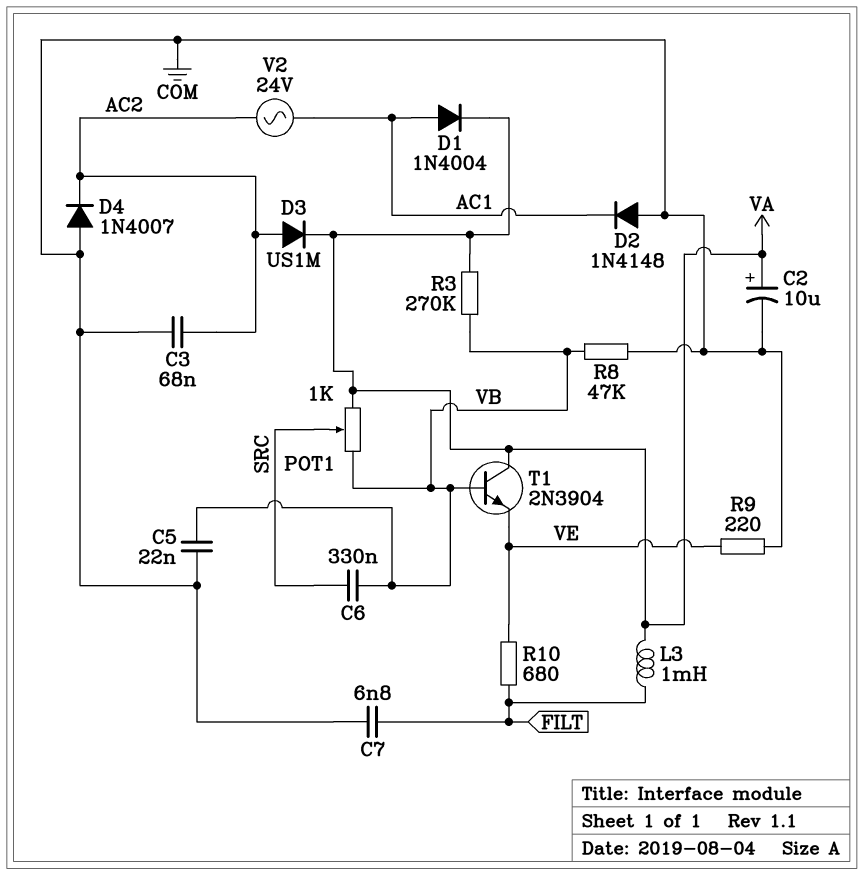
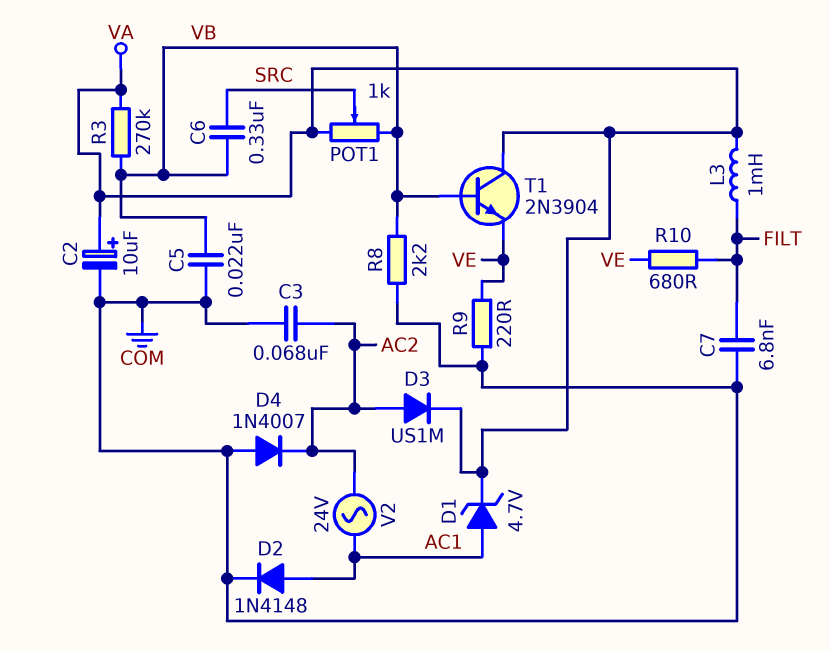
D1: diode 1N4004 (A AC1, K VA) -> zener 4.7V (A AC1, K VA)
D2: diode 1N4148 (A COM, K AC1) -> diode 1N4148 (A AC1, K COM)
R8: 47k (COM, VB) -> 2.2k (COM, VB)

